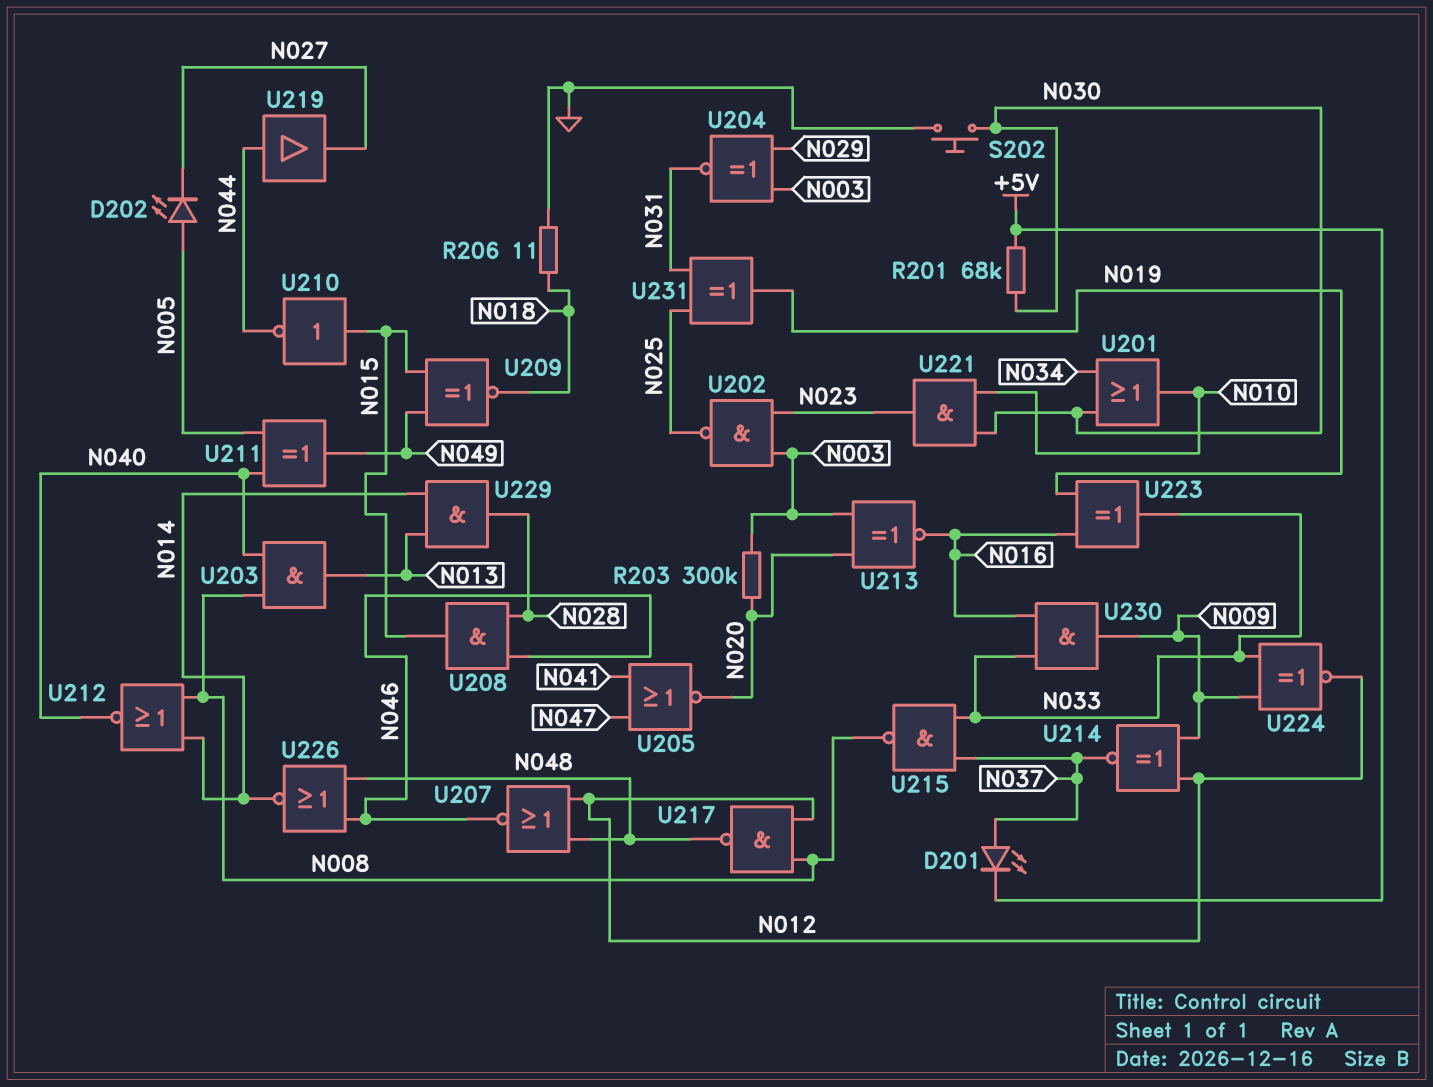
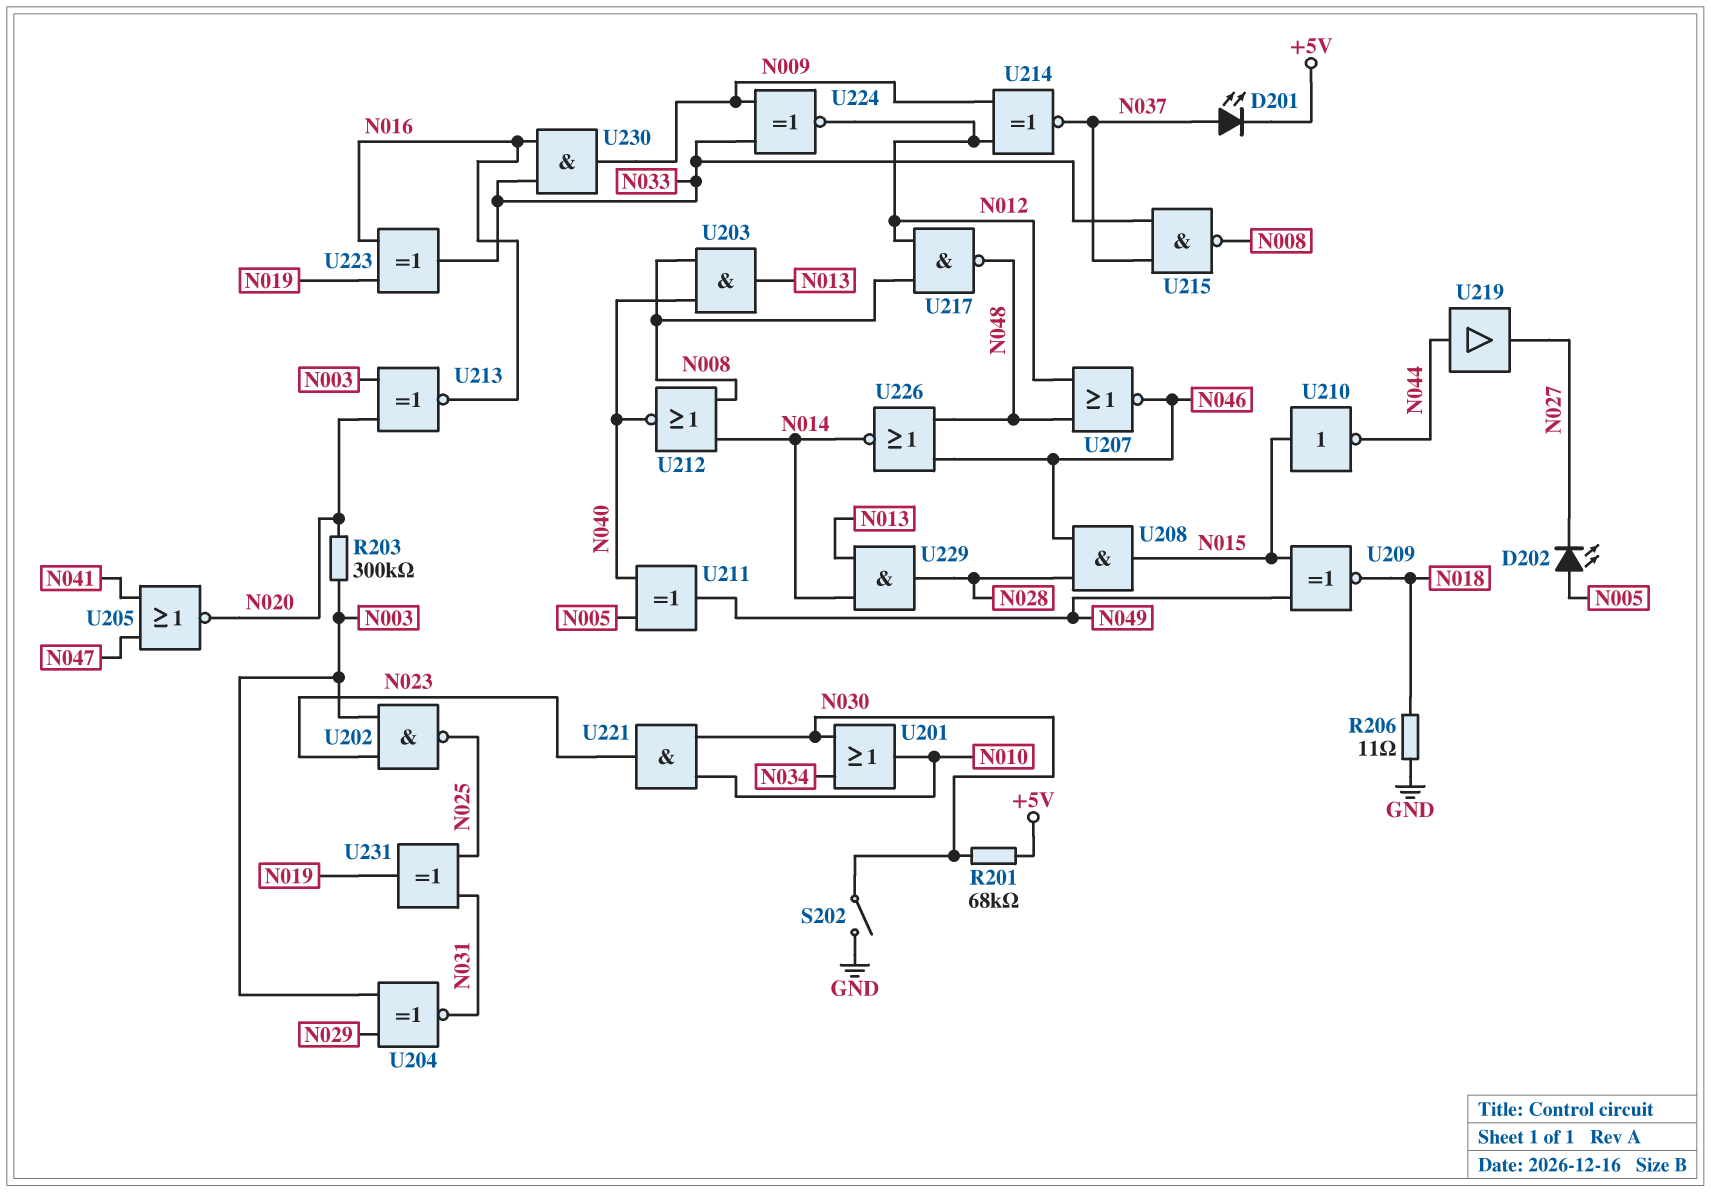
S202: button (GND, N030) -> switch (GND, N030)

